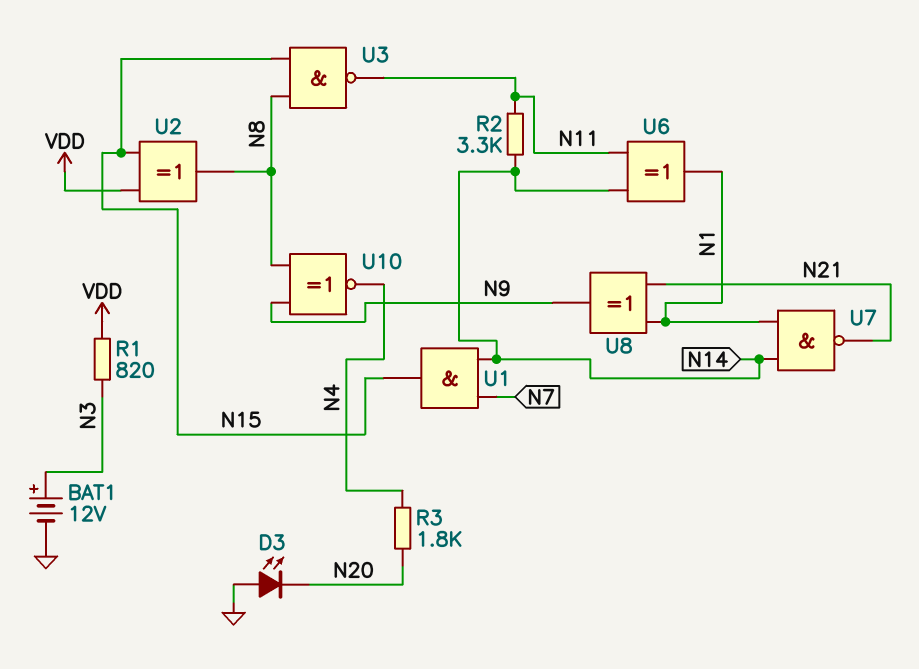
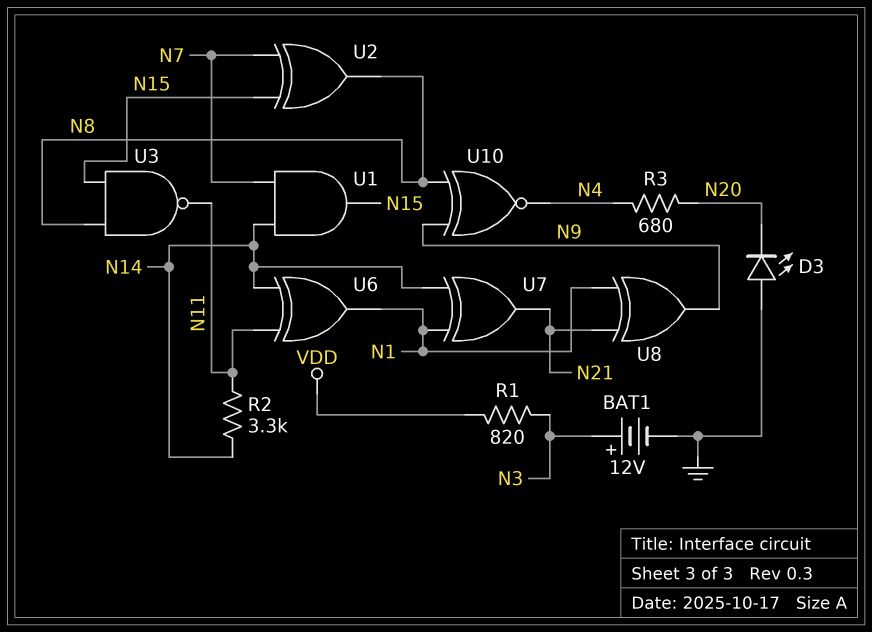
R3: 1.8k (N4, N20) -> 680 (N4, N20)
U2: XOR (in N15, in VDD, out N8) -> XOR (in N7, in N15, out N8)
U7: NAND (in N1, in N14, out N21) -> XOR (in N1, in N14, out N21)

